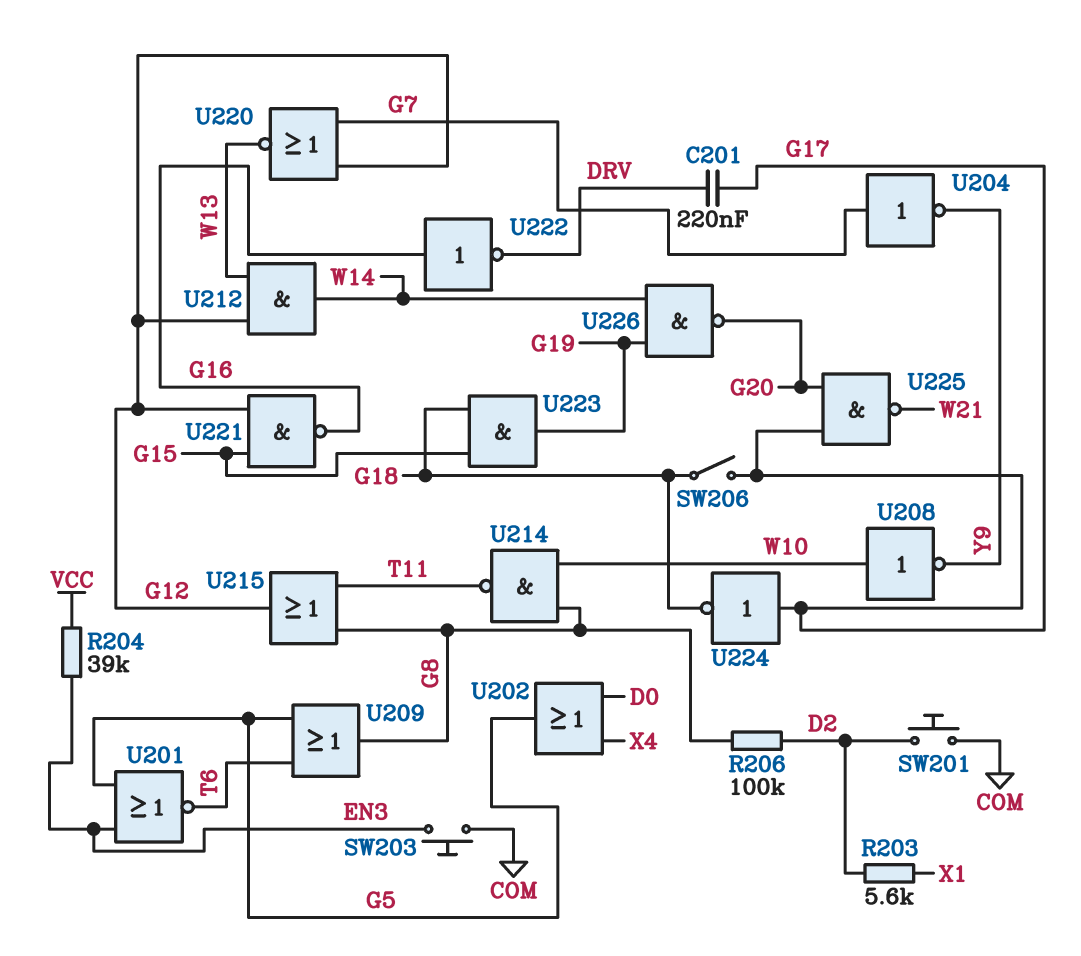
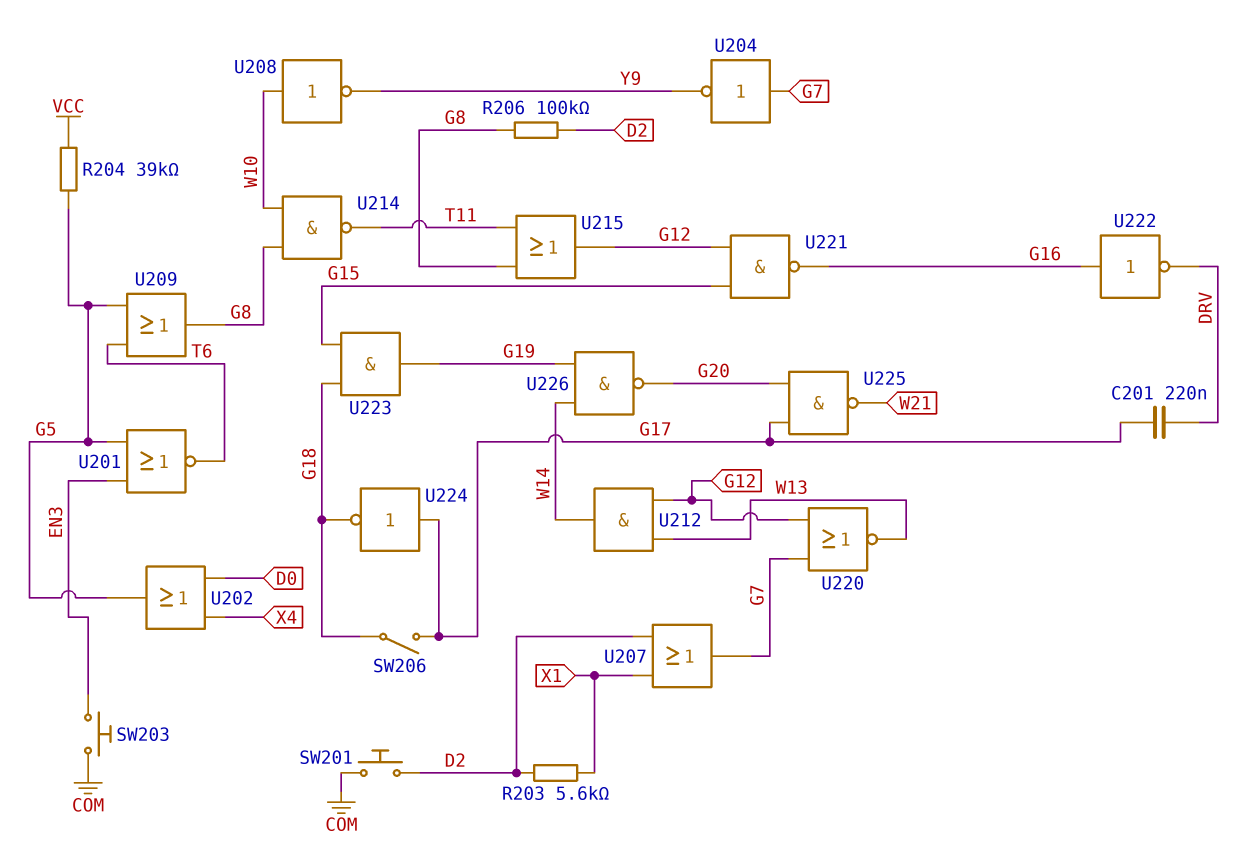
R204: 39k (EN3, VCC) -> 39k (G5, VCC)
U207: none -> OR (in D2, in X1, out G7)

